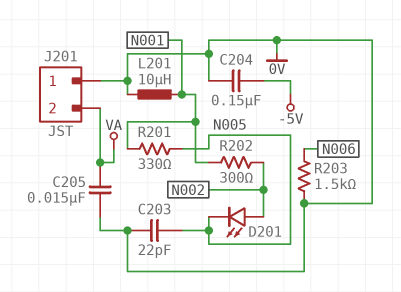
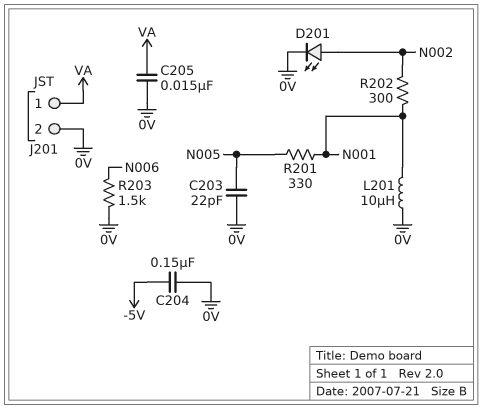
D201: LED (A N002, K N005) -> LED (A N002, K 0V)
J201 pin 1: 0V -> VA
J201 pin 2: VA -> 0V

